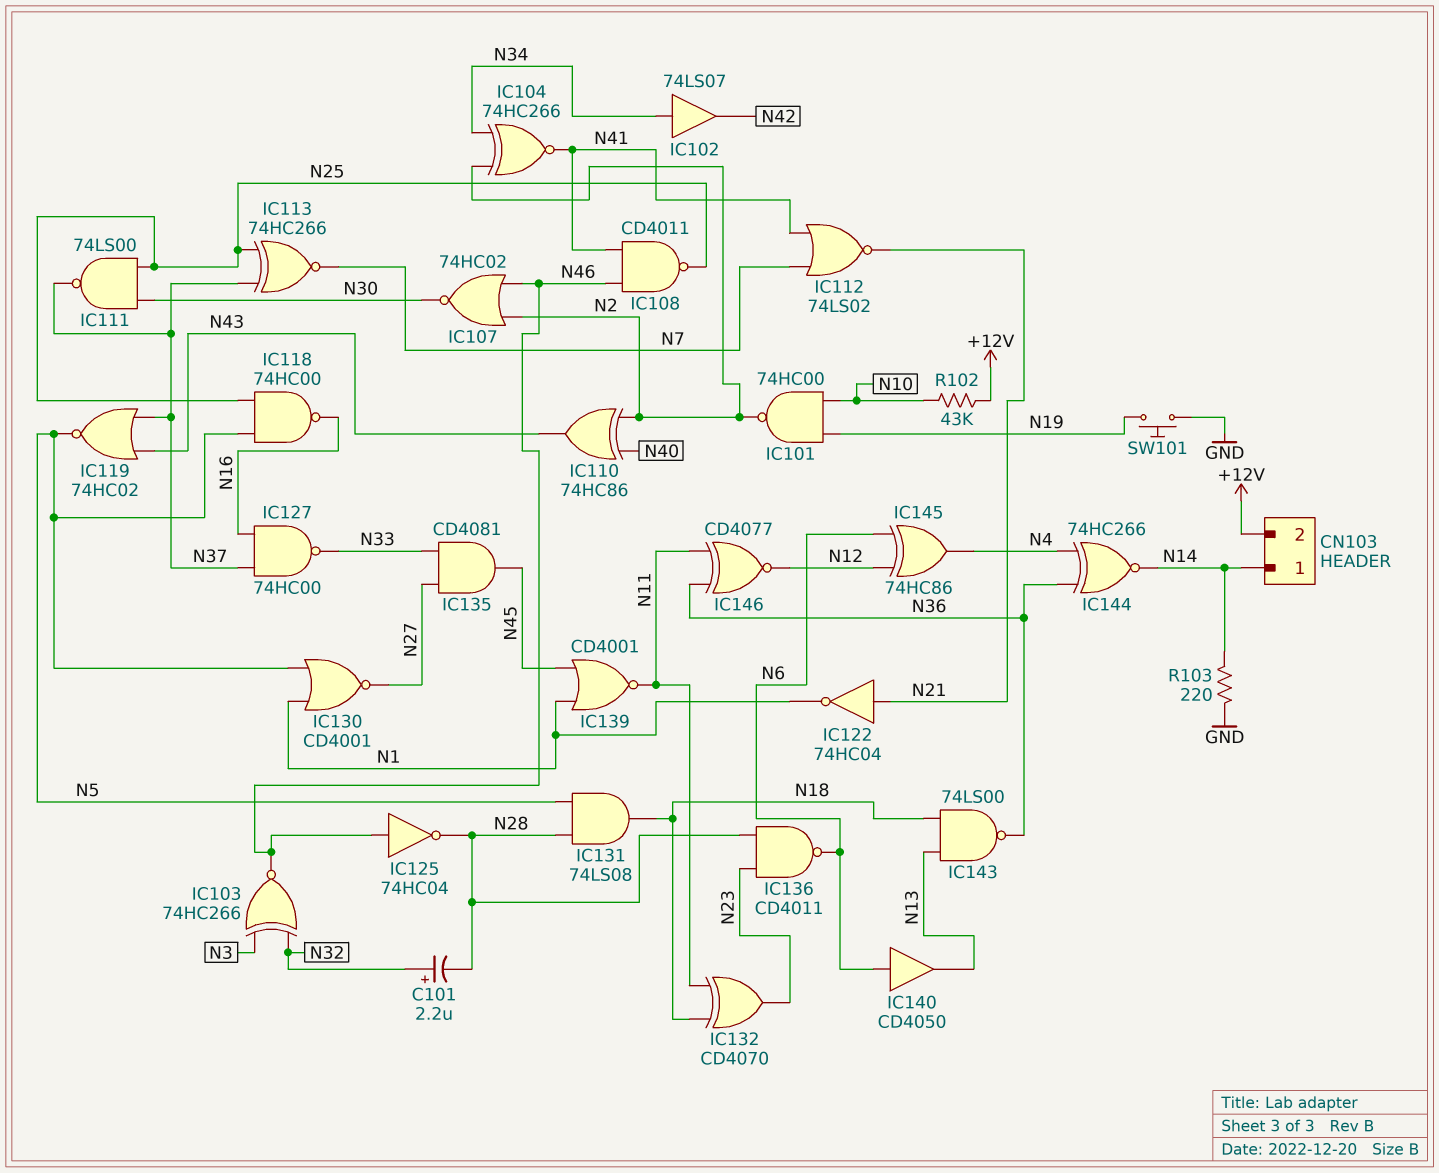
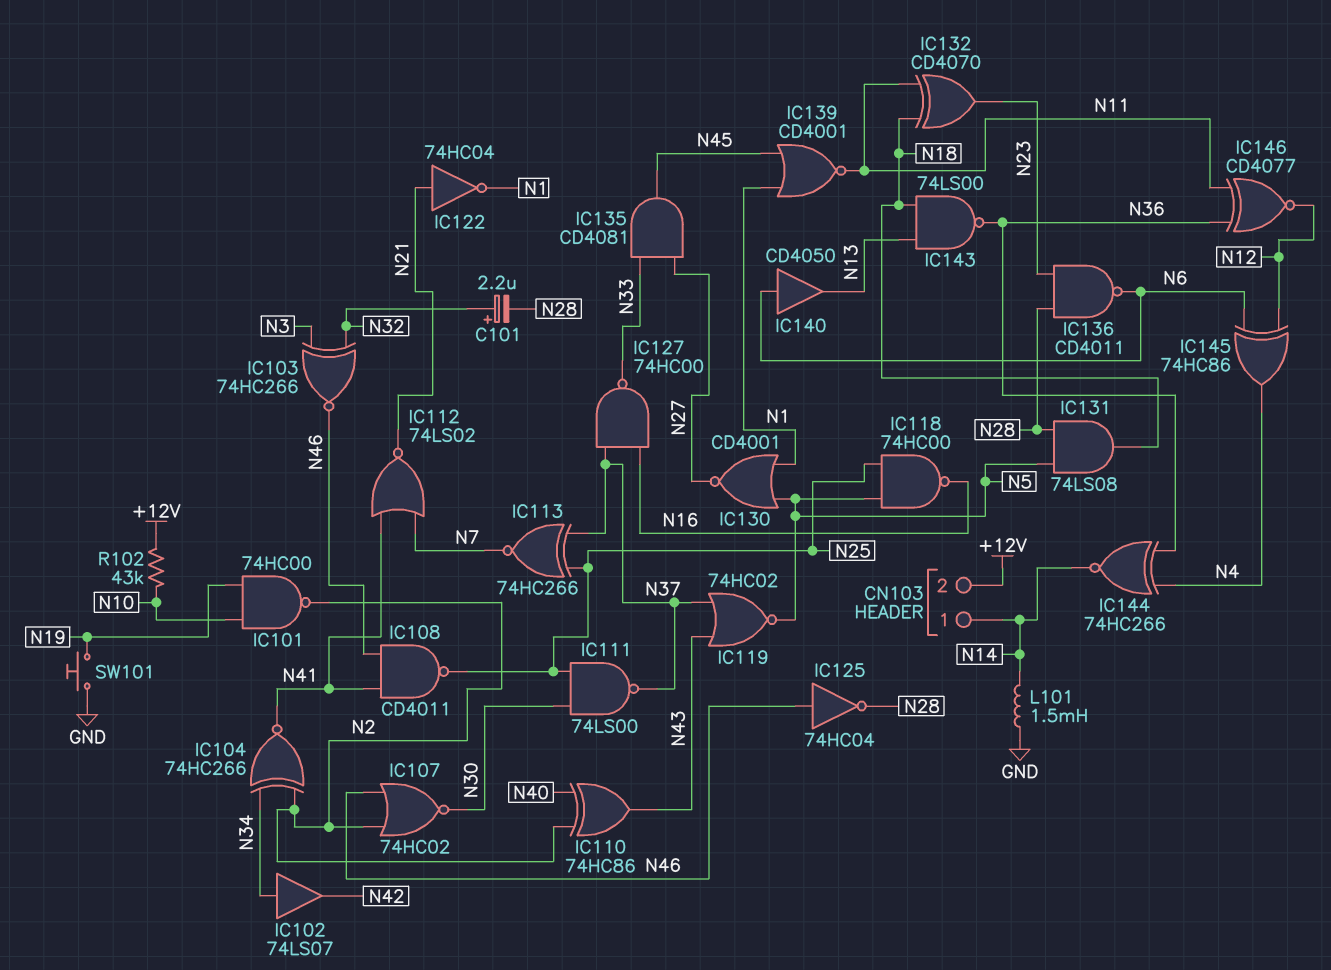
L101: none -> 1.5mH (GND, N14)
R103: 220 (GND, N14) -> none

